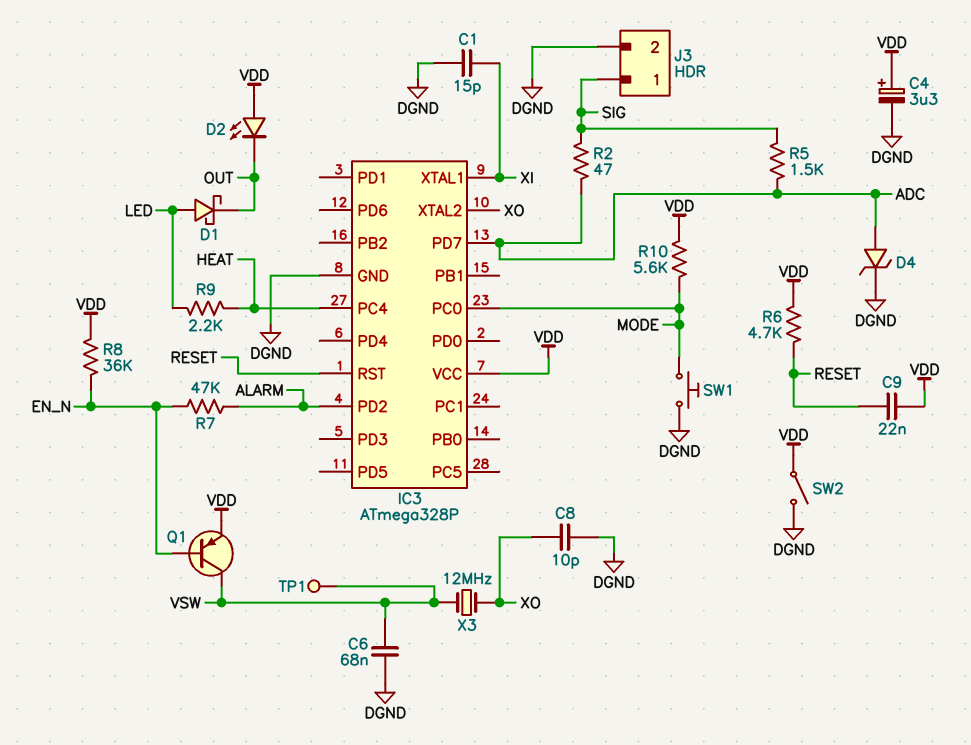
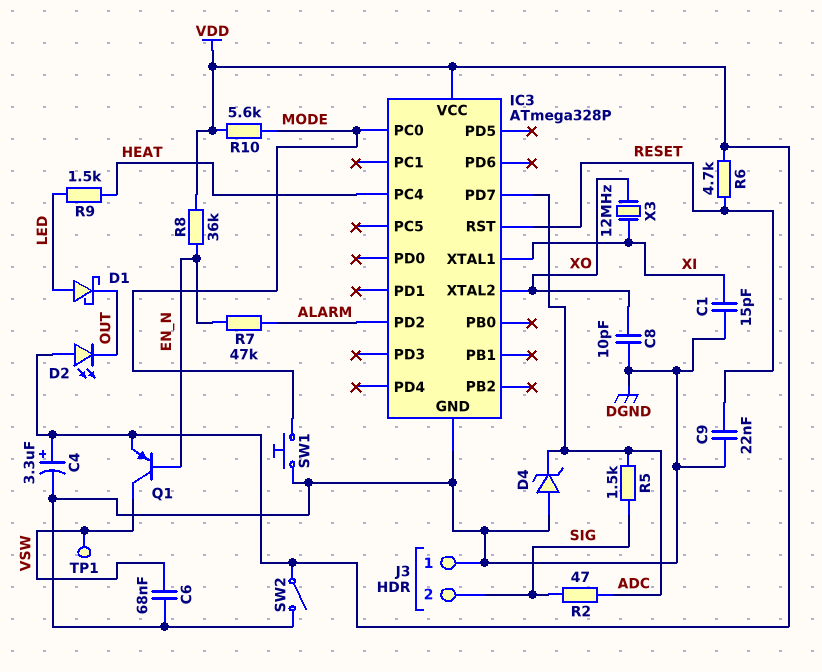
C9: 22nF (RESET, VDD) -> 22nF (DGND, RESET)
D4: zener (A ADC, K DGND) -> zener (A DGND, K ADC)
J3 pin 1: SIG -> DGND
J3 pin 2: DGND -> SIG
R9: 2.2k (HEAT, LED) -> 1.5k (HEAT, LED)
X3: 12MHz (VSW, XO) -> 12MHz (XI, XO)

